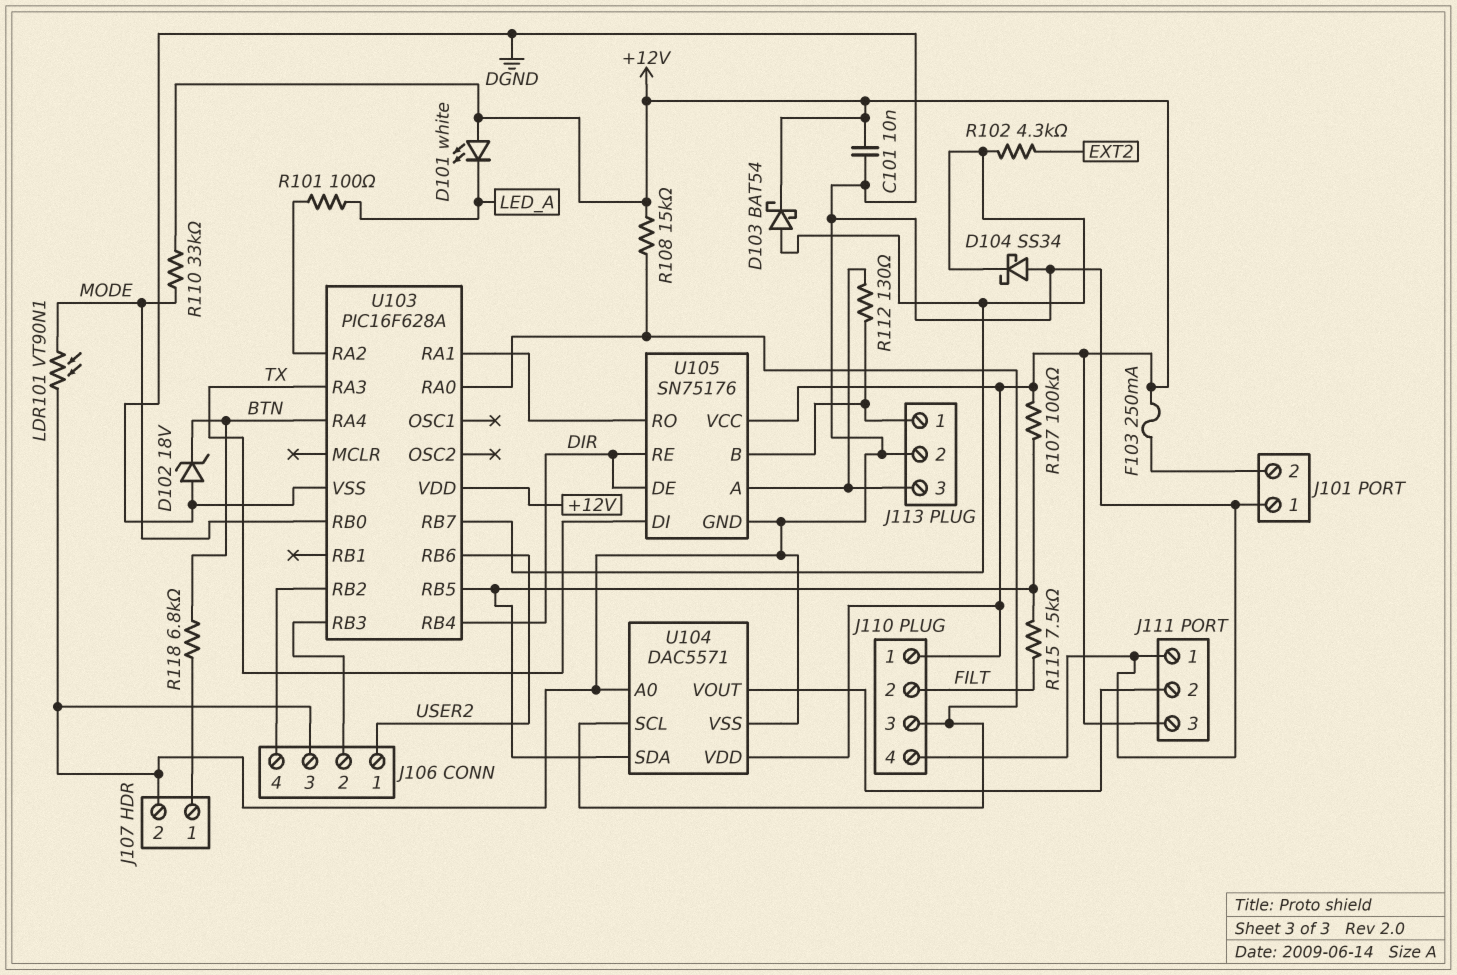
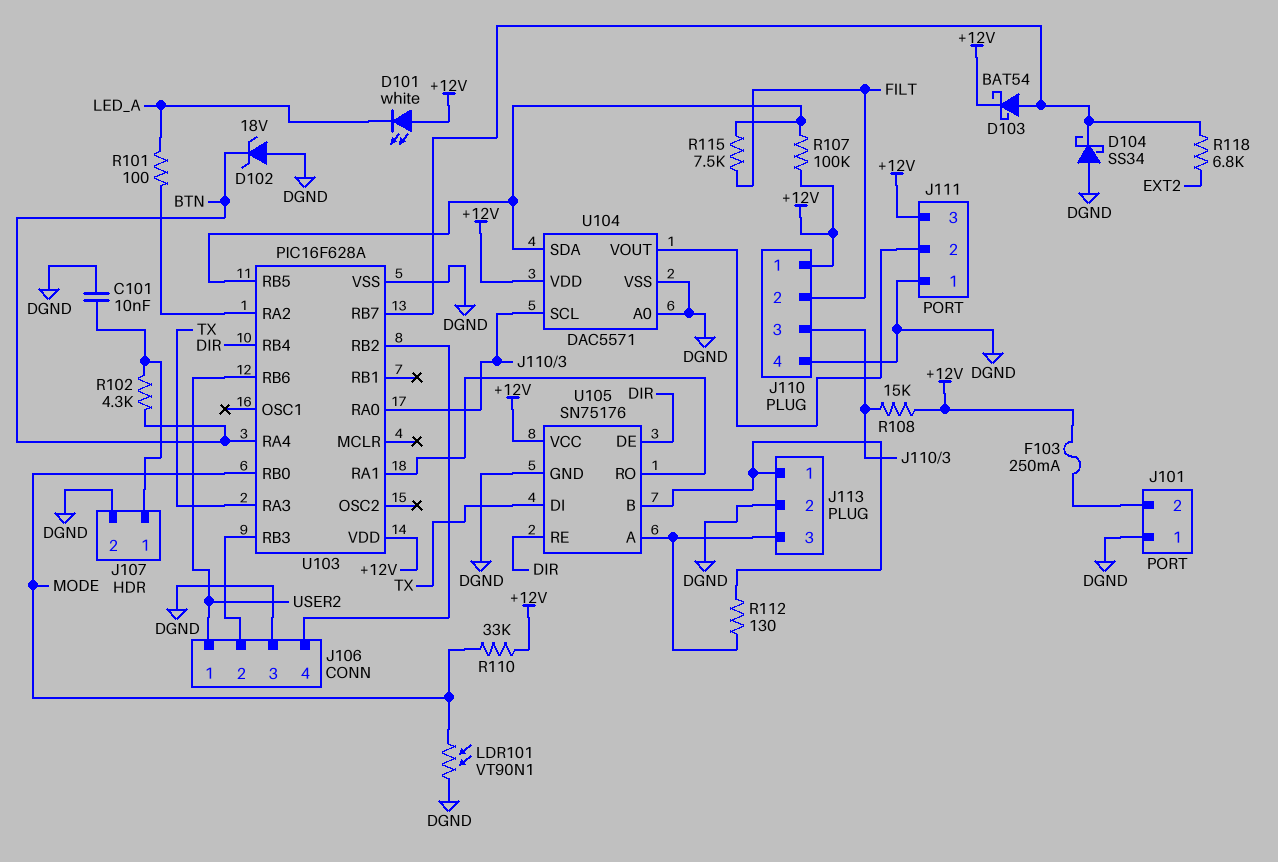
C101: 10nF (+12V, DGND) -> 10nF (DGND, J107/1)
R102: 4.3k (EXT2, U103/RB7) -> 4.3k (BTN, J107/1)
R118: 6.8k (BTN, J107/1) -> 6.8k (EXT2, U103/RB7)

